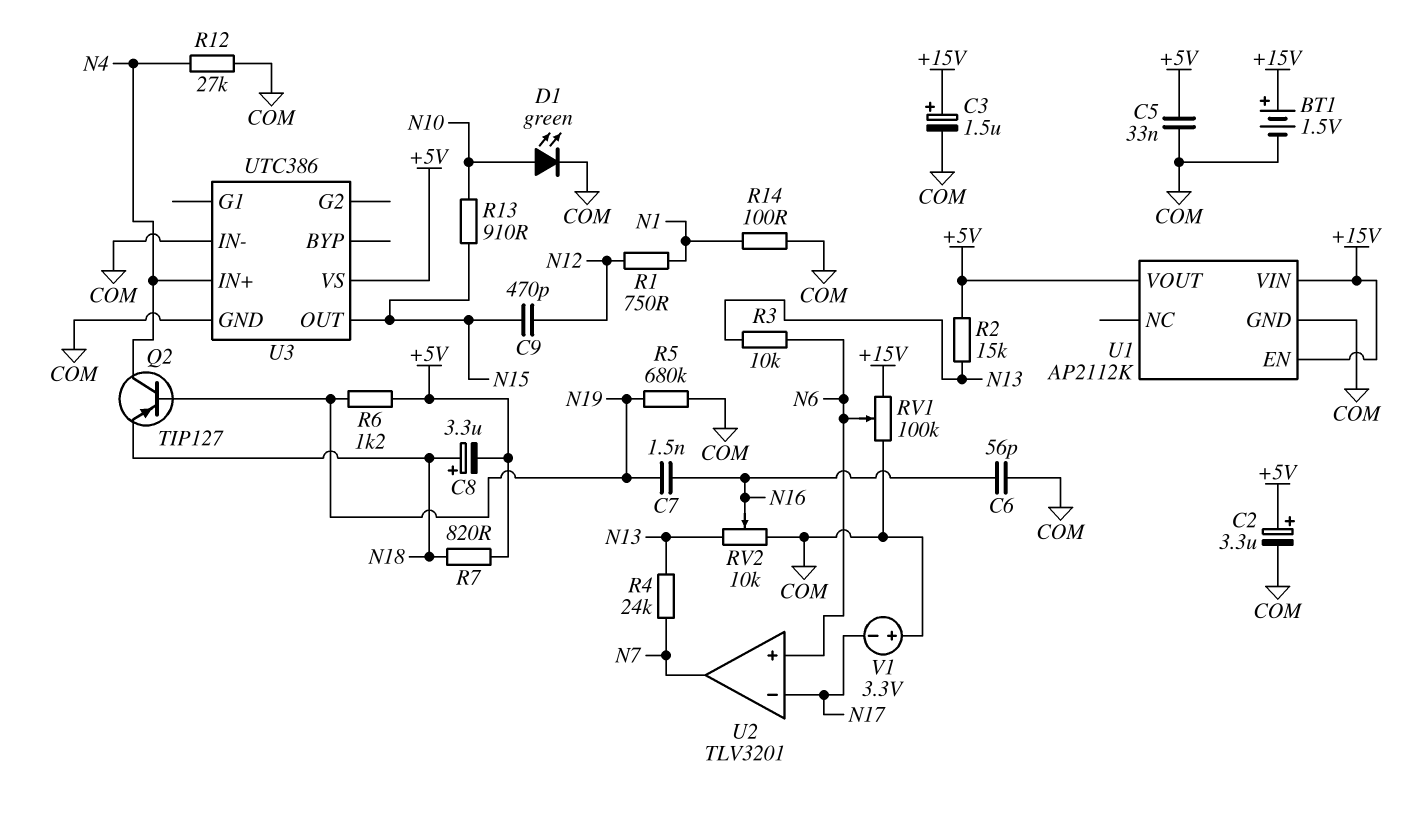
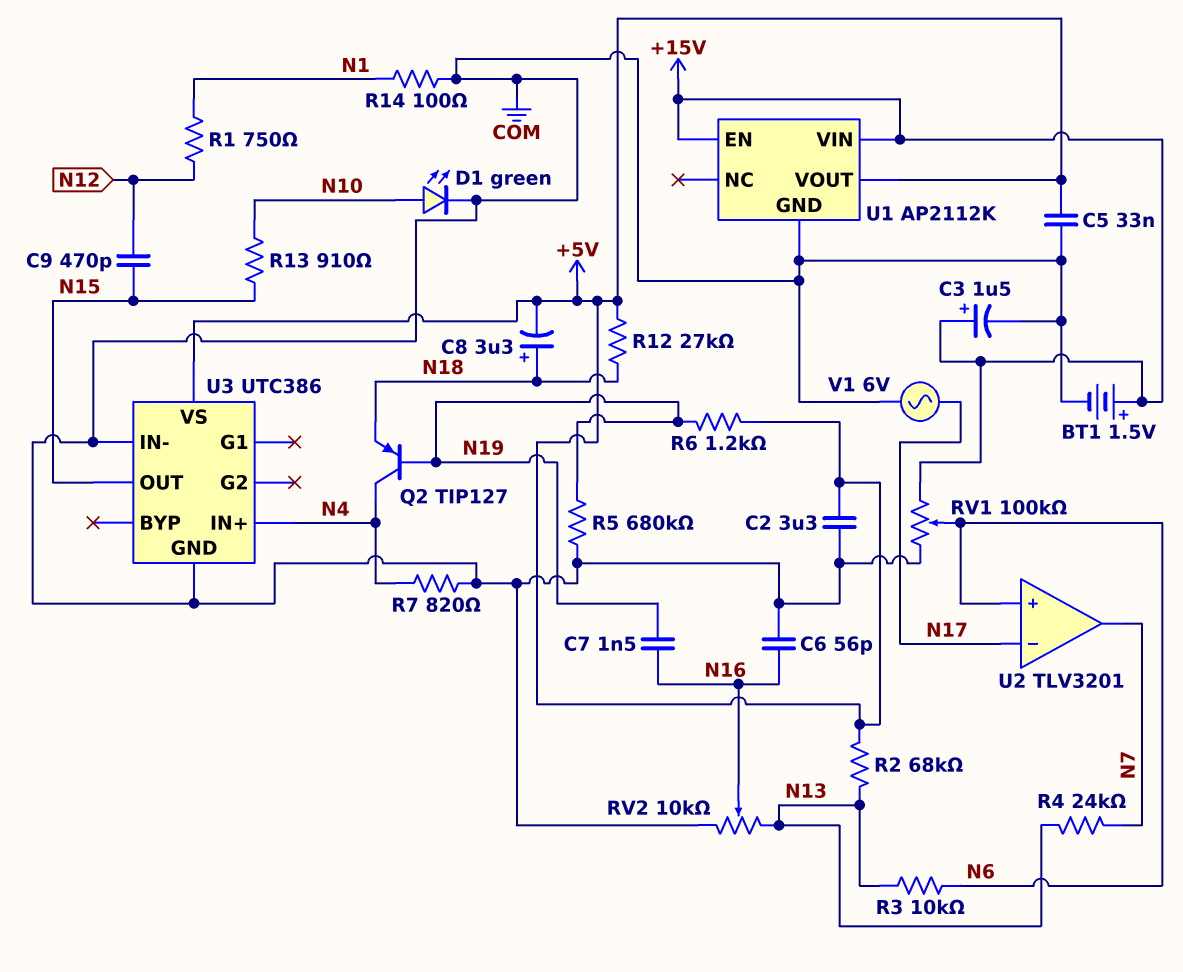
C2: 3.3uF (plus +5V, minus COM) -> 3.3uF (+5V, COM)
R2: 15k (+5V, N13) -> 68k (+5V, N13)
R7: 820 (+5V, N18) -> 820 (COM, N4)
R12: 27k (COM, N4) -> 27k (+5V, N18)
V1: 3.3V (plus COM, minus N17) -> AC 6V (COM, N17)

